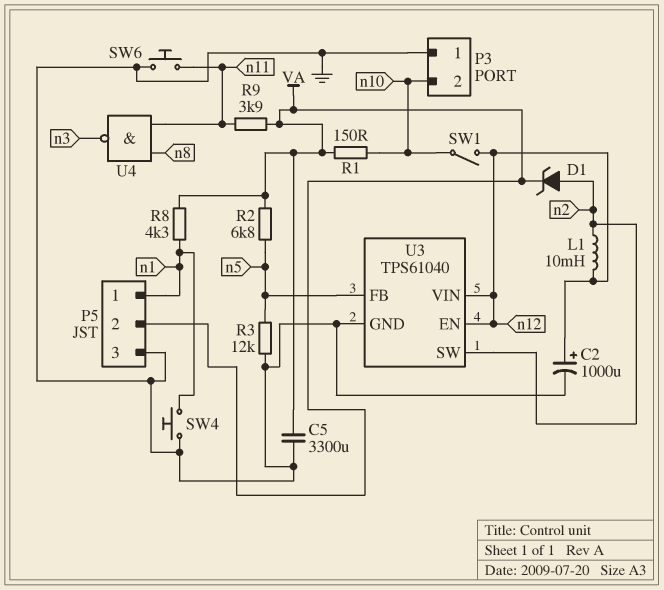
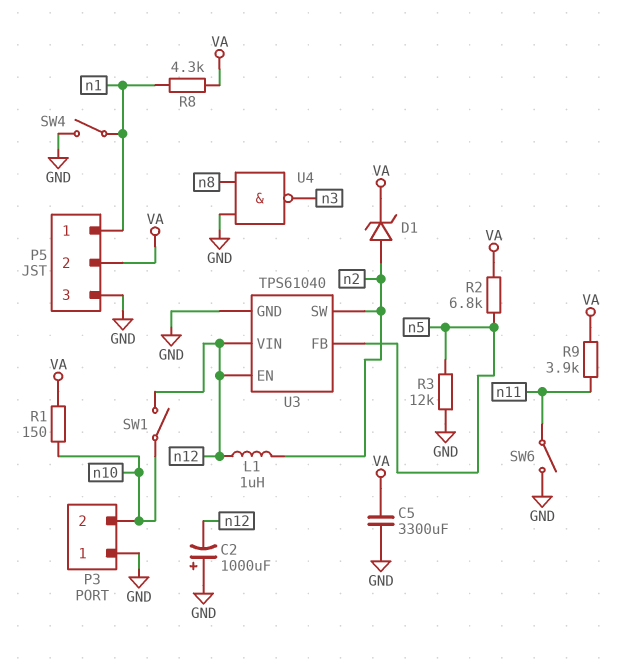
C2: 1000uF (plus n12, minus GND) -> 1000uF (plus GND, minus n12)
L1: 10mH (n2, n12) -> 1uH (n2, n12)
SW4: button (GND, n1) -> switch (GND, n1)
SW6: button (GND, n11) -> switch (GND, n11)
U4: NAND (in n8, in n11, out n3) -> NAND (in GND, in n8, out n3)

